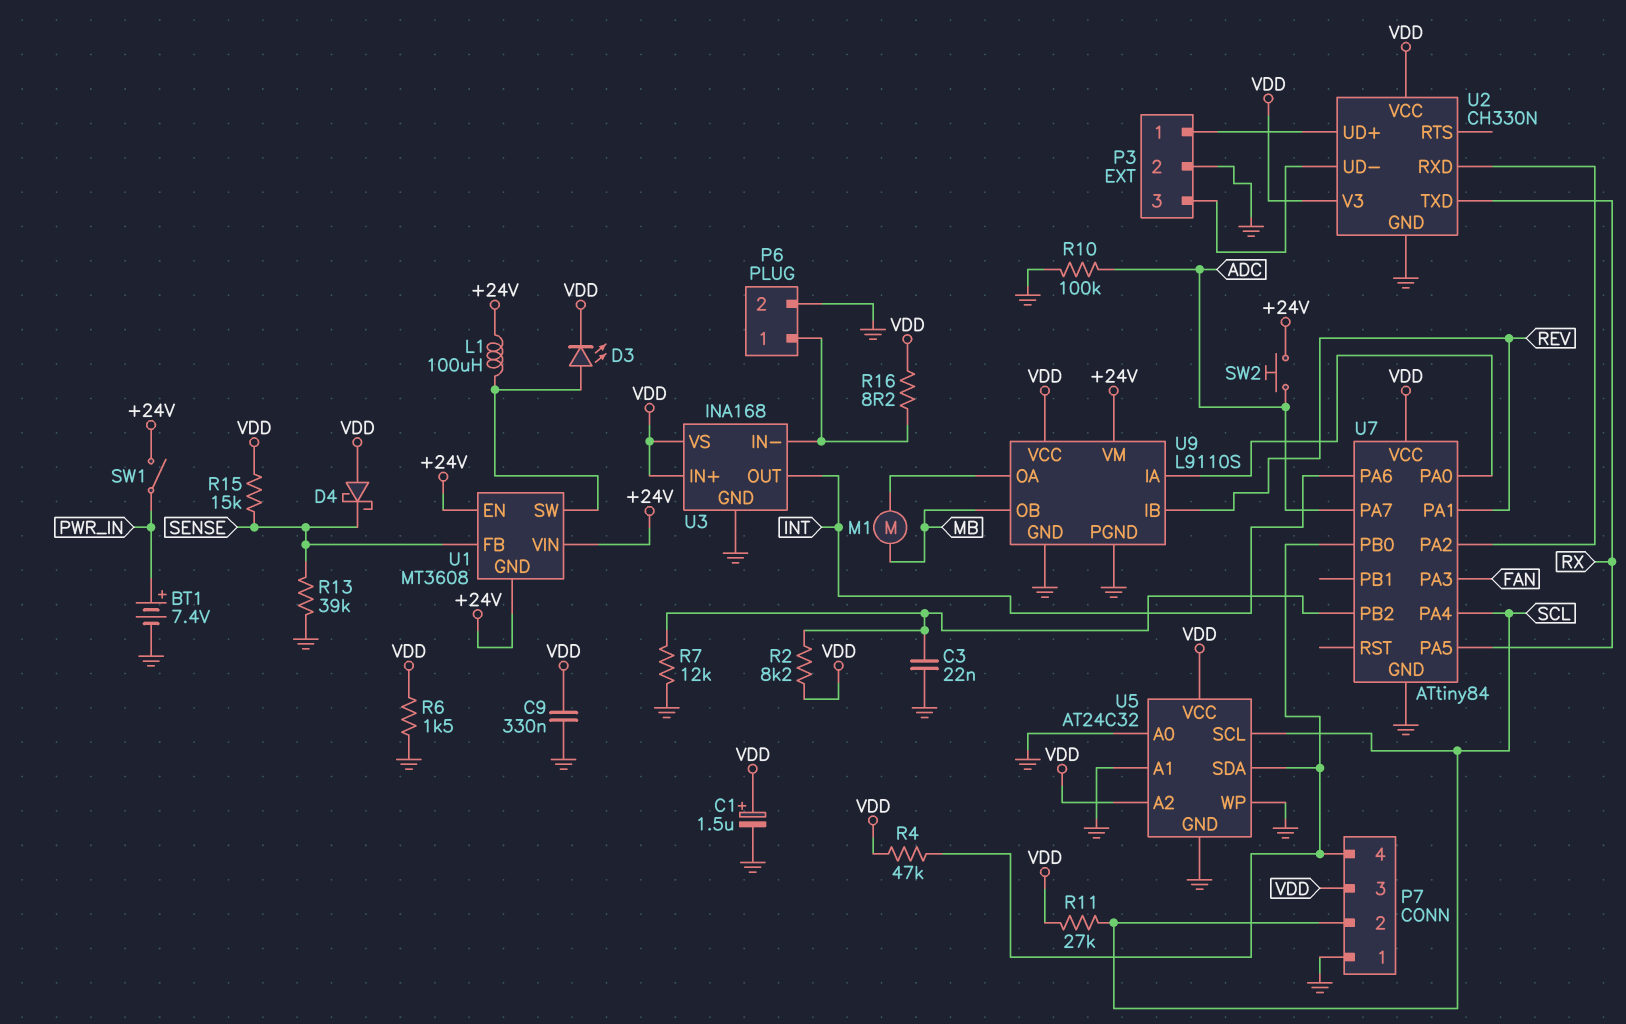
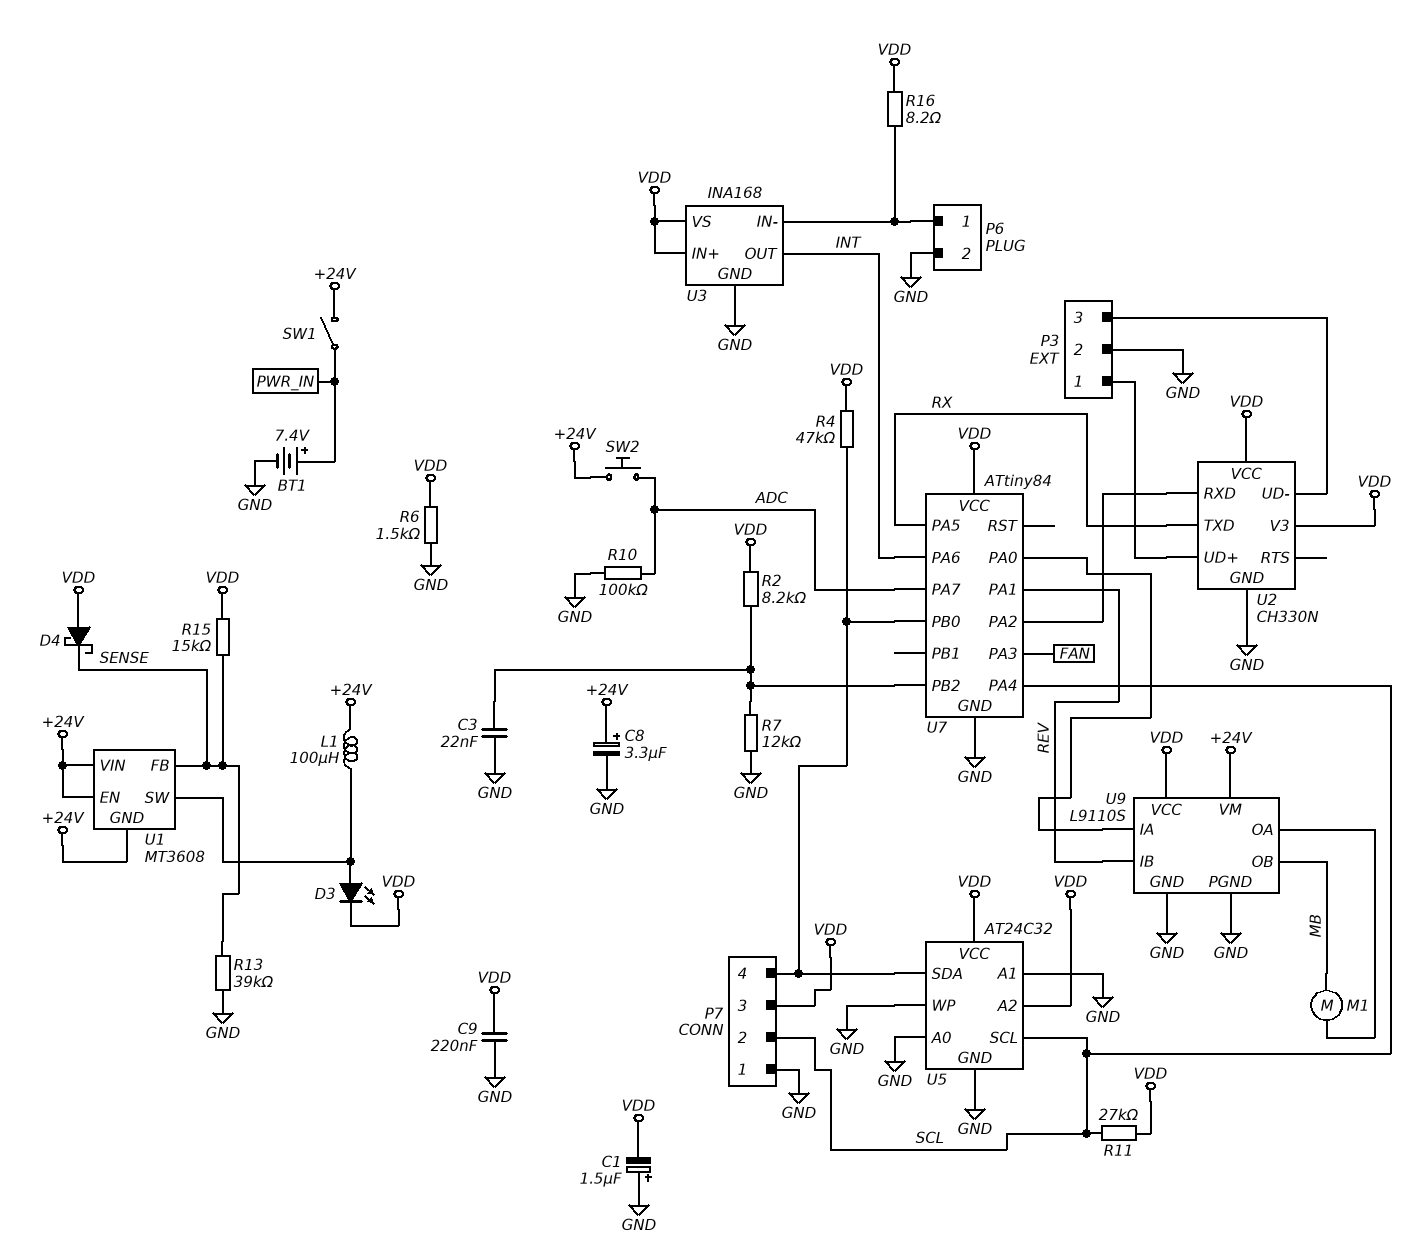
C1: 1.5uF (plus VDD, minus GND) -> 1.5uF (plus GND, minus VDD)
C8: none -> 3.3uF (plus +24V, minus GND)
C9: 330nF (GND, VDD) -> 220nF (GND, VDD)

